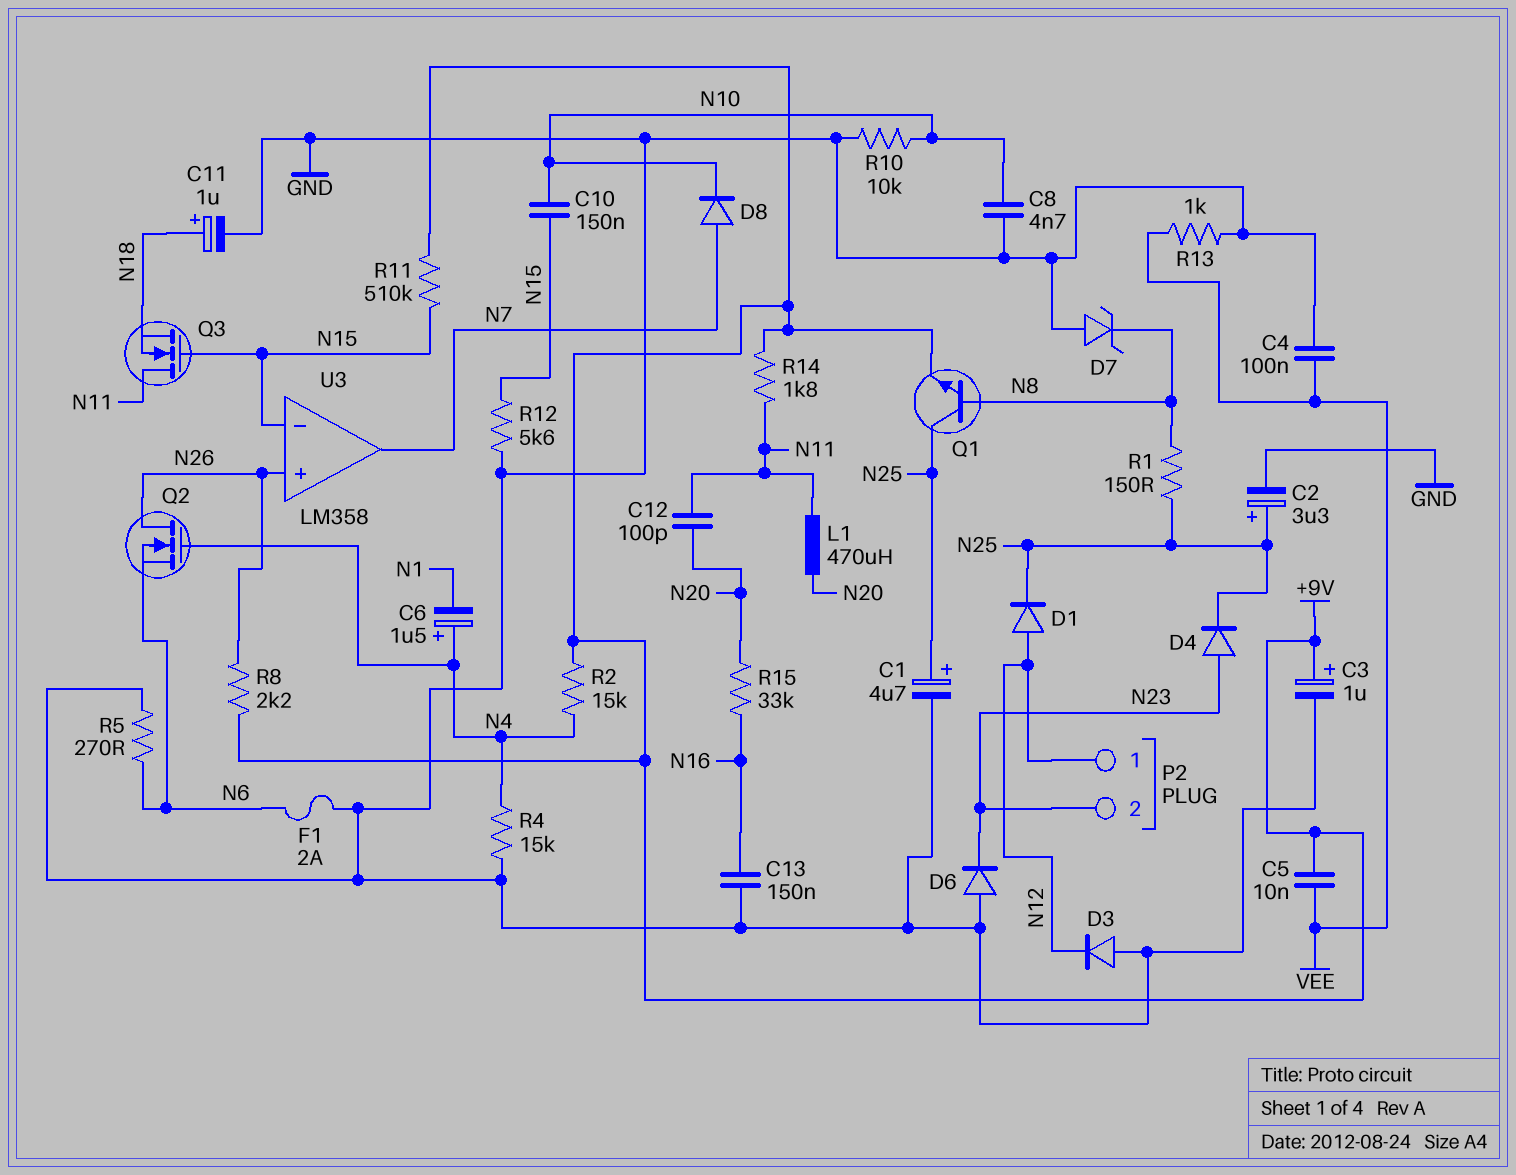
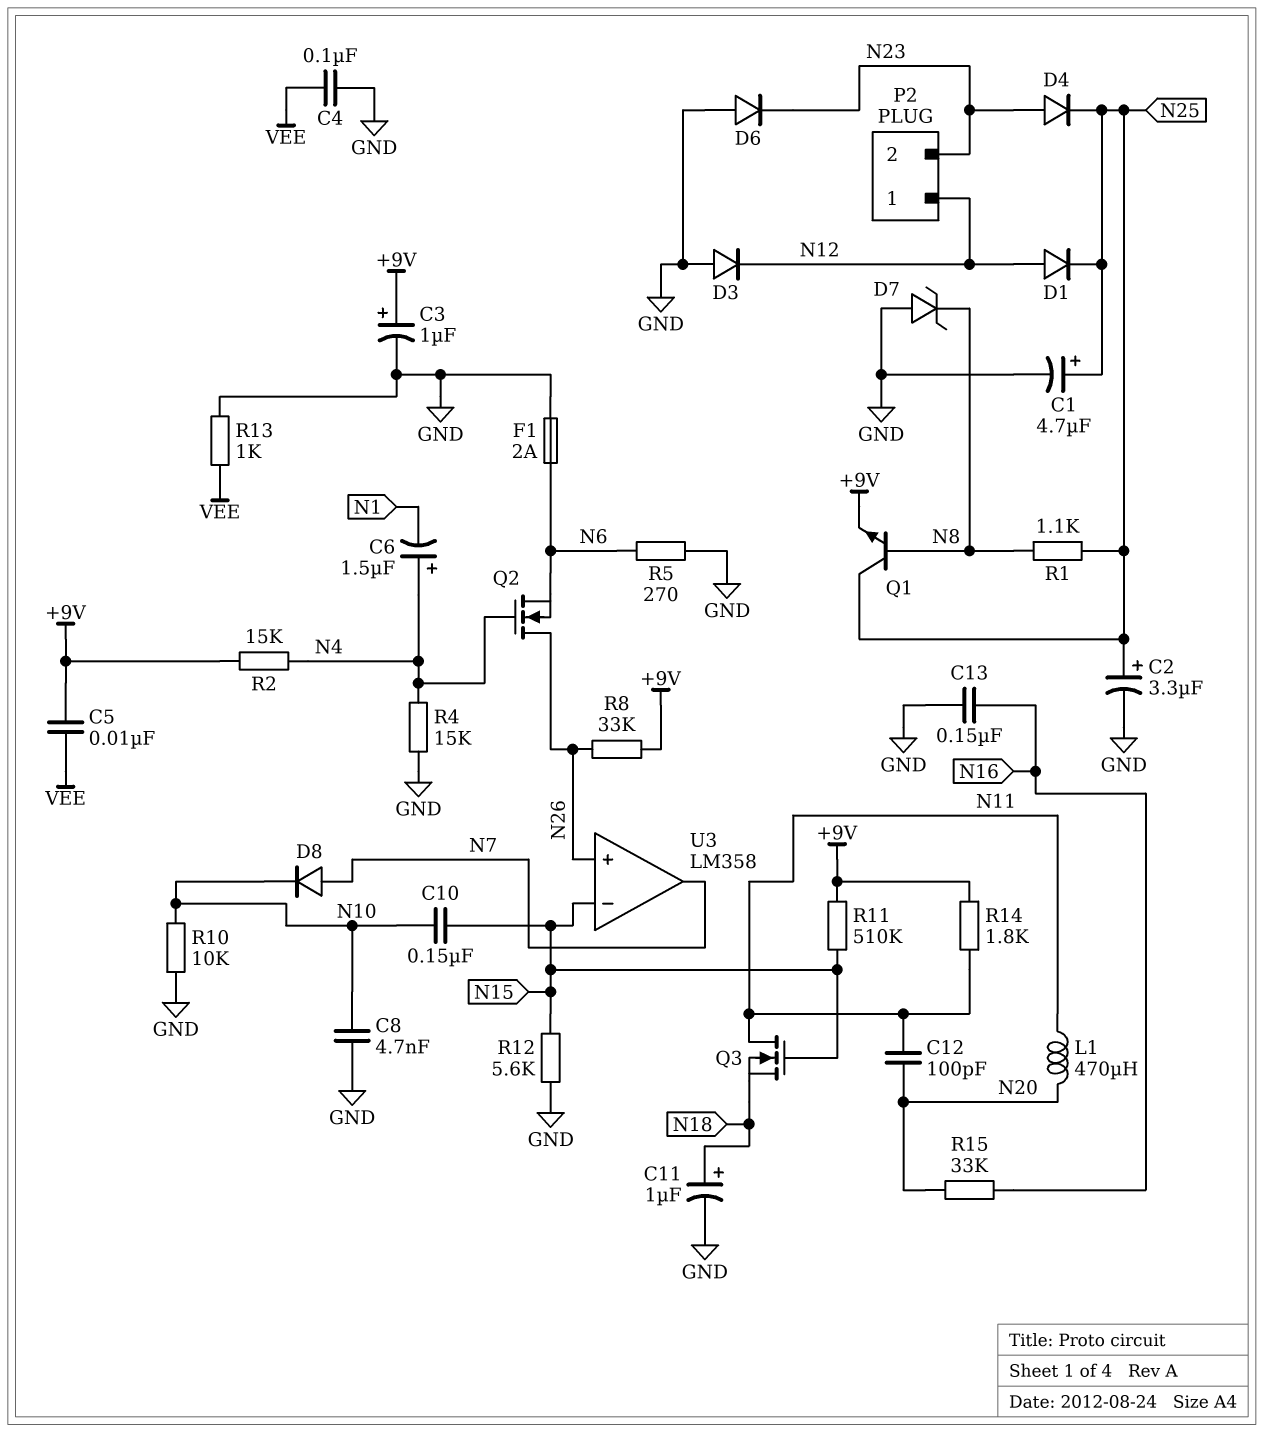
R1: 150 (N8, N25) -> 1.1k (N8, N25)
R8: 2.2k (+9V, N26) -> 33k (+9V, N26)

